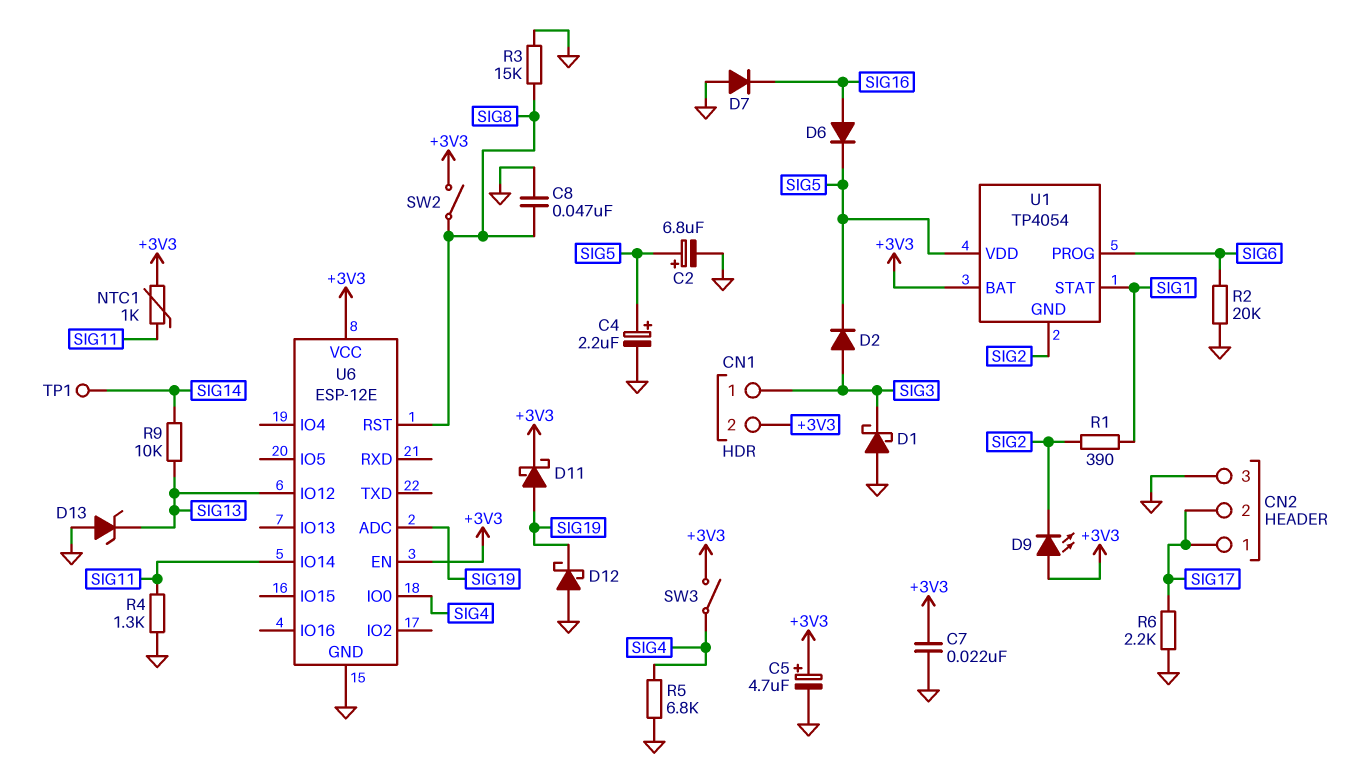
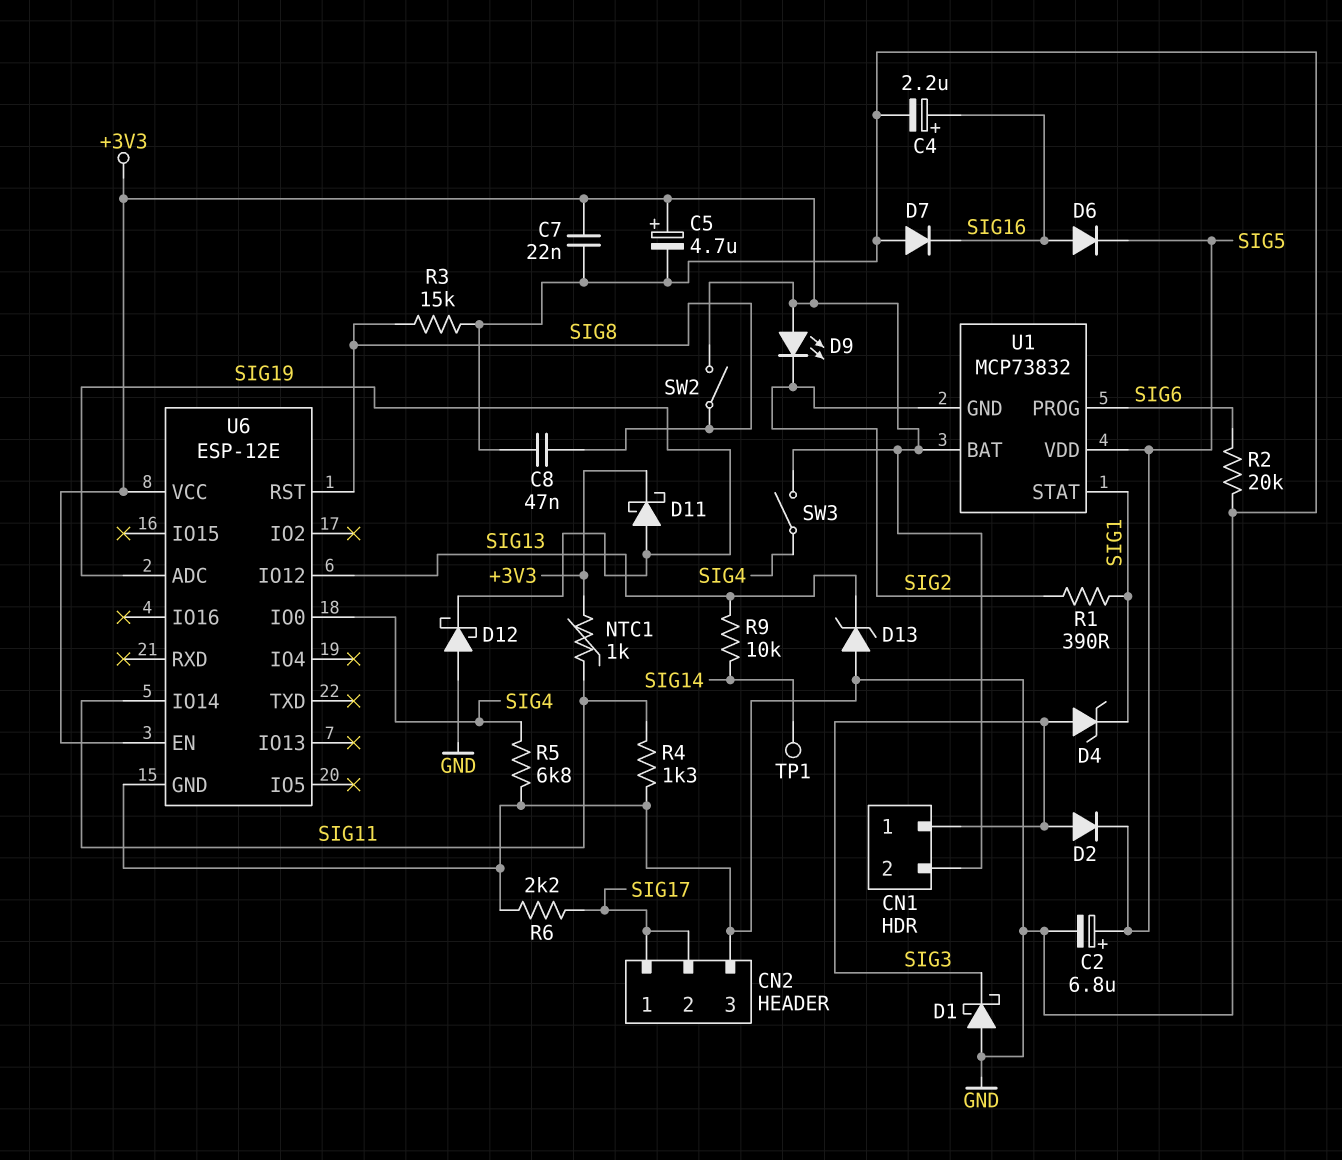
C4: 2.2uF (plus SIG5, minus GND) -> 2.2uF (plus SIG16, minus GND)
D4: none -> zener (A SIG3, K SIG1)
U1: TP4054 -> MCP73832

